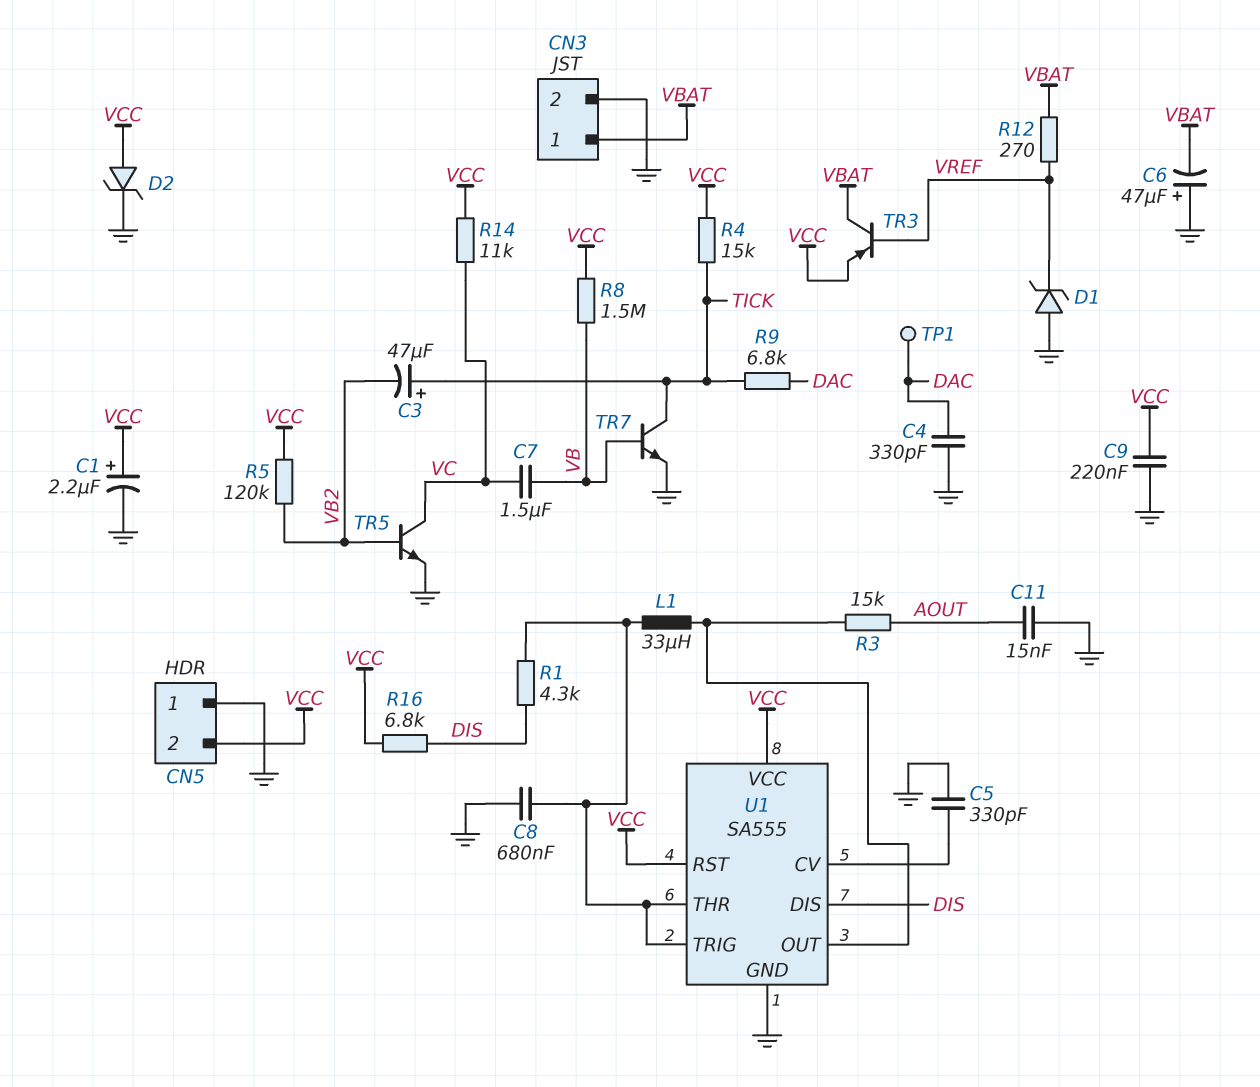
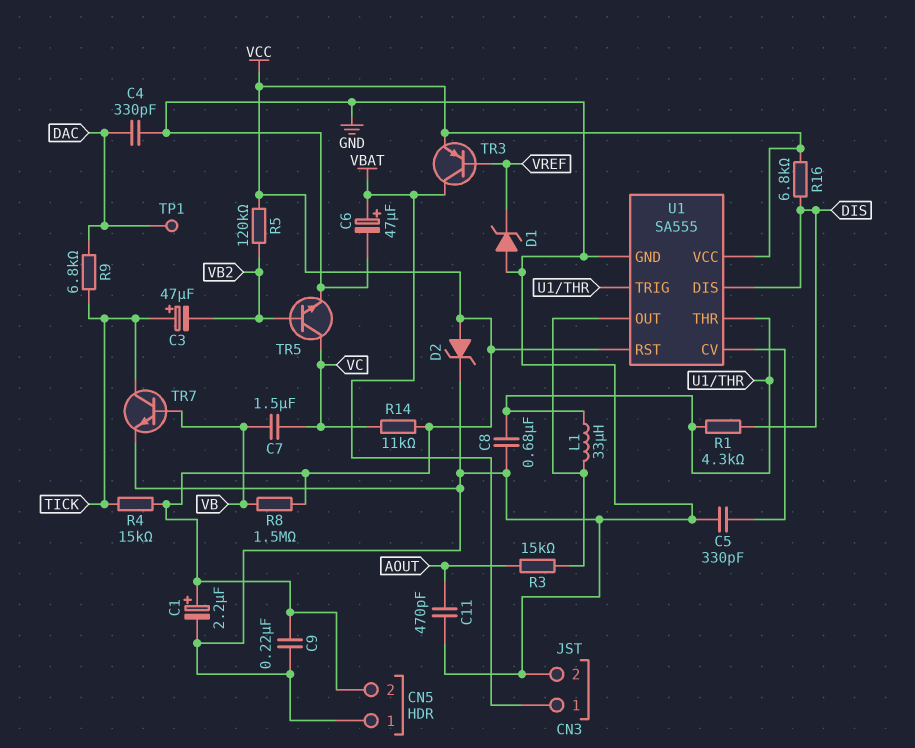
C6: 47uF (plus GND, minus VBAT) -> 47uF (plus VBAT, minus GND)
C11: 15nF (AOUT, GND) -> 470pF (AOUT, GND)
R12: 270 (VBAT, VREF) -> none

